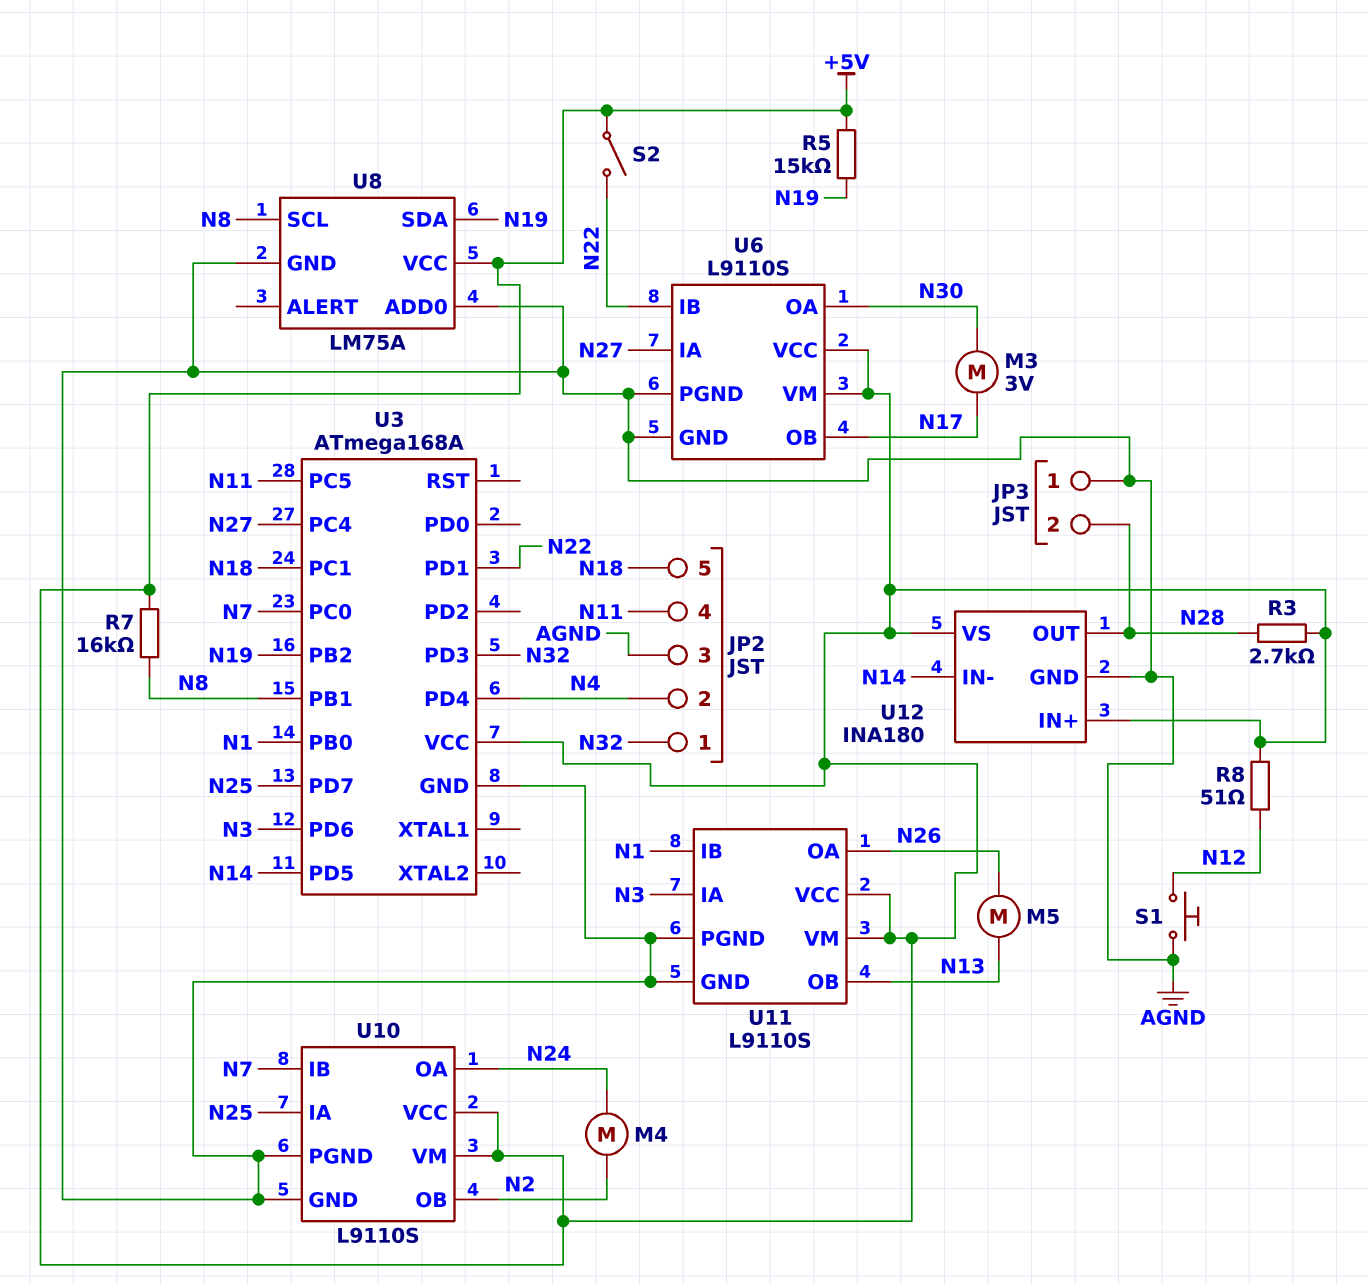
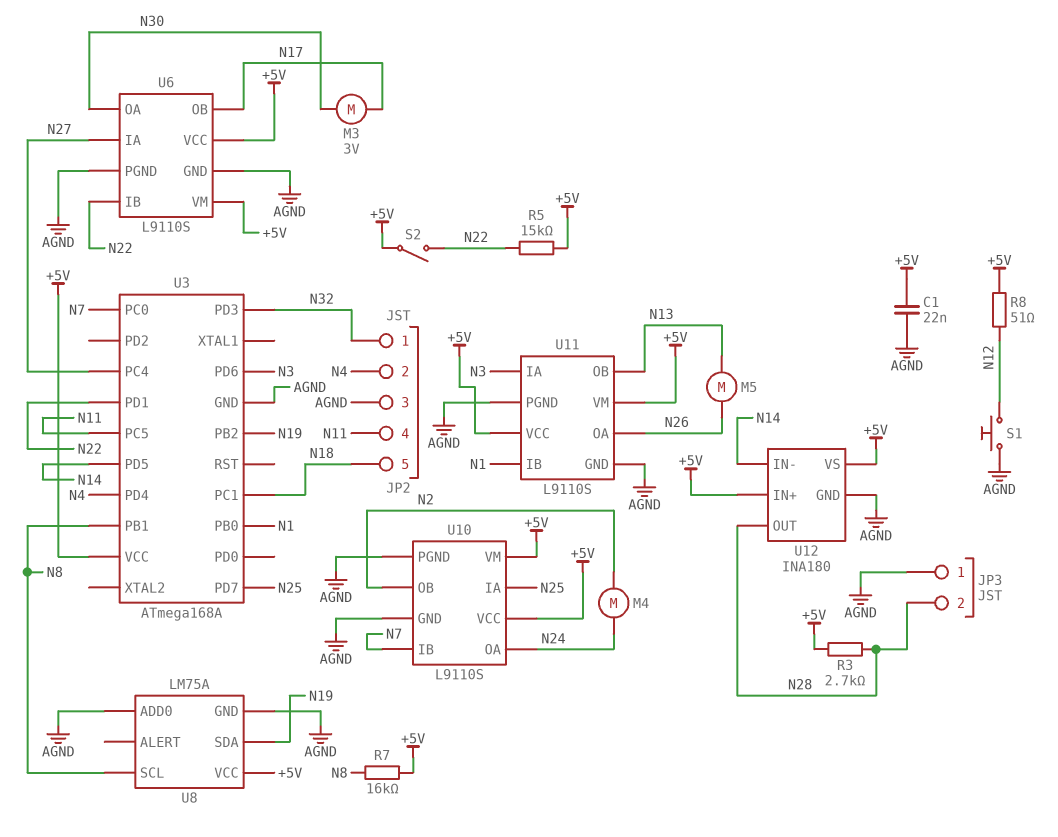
C1: none -> 22nF (+5V, AGND)
R5: 15k (+5V, N19) -> 15k (+5V, N22)

